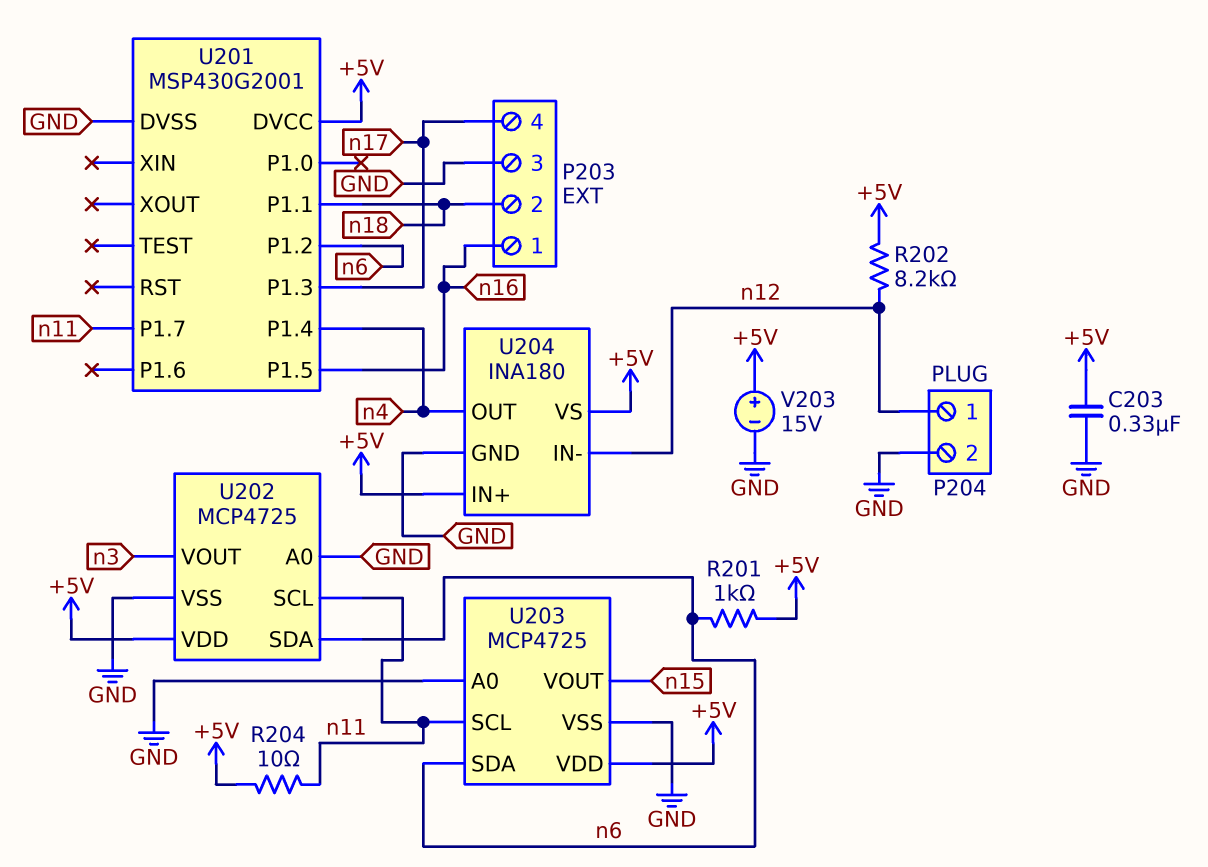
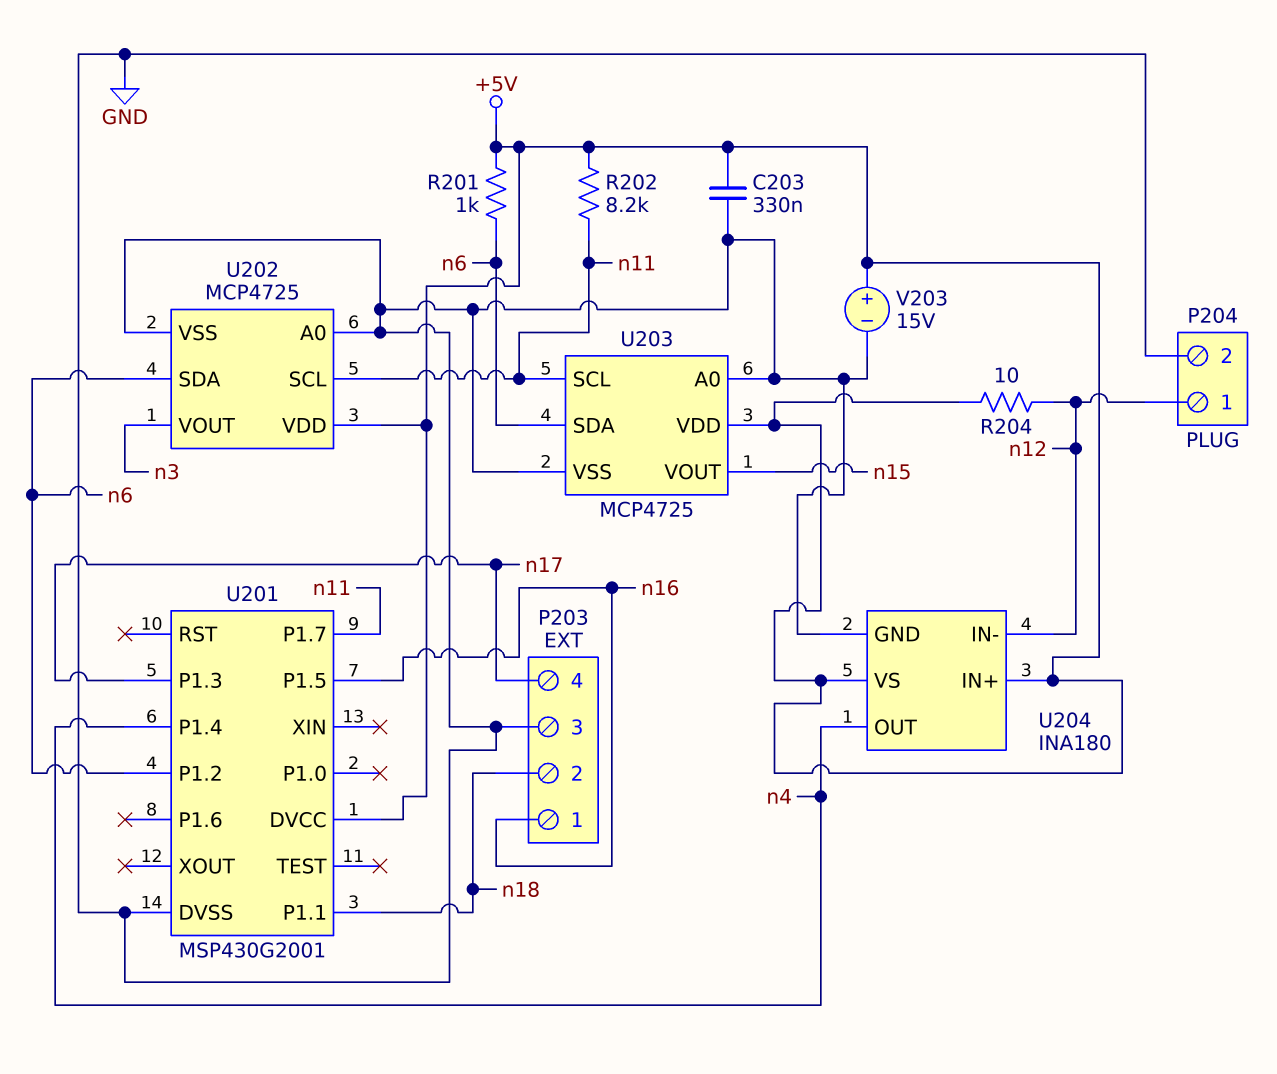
R202: 8.2k (+5V, n12) -> 8.2k (+5V, n11)
R204: 10 (+5V, n11) -> 10 (+5V, n12)

